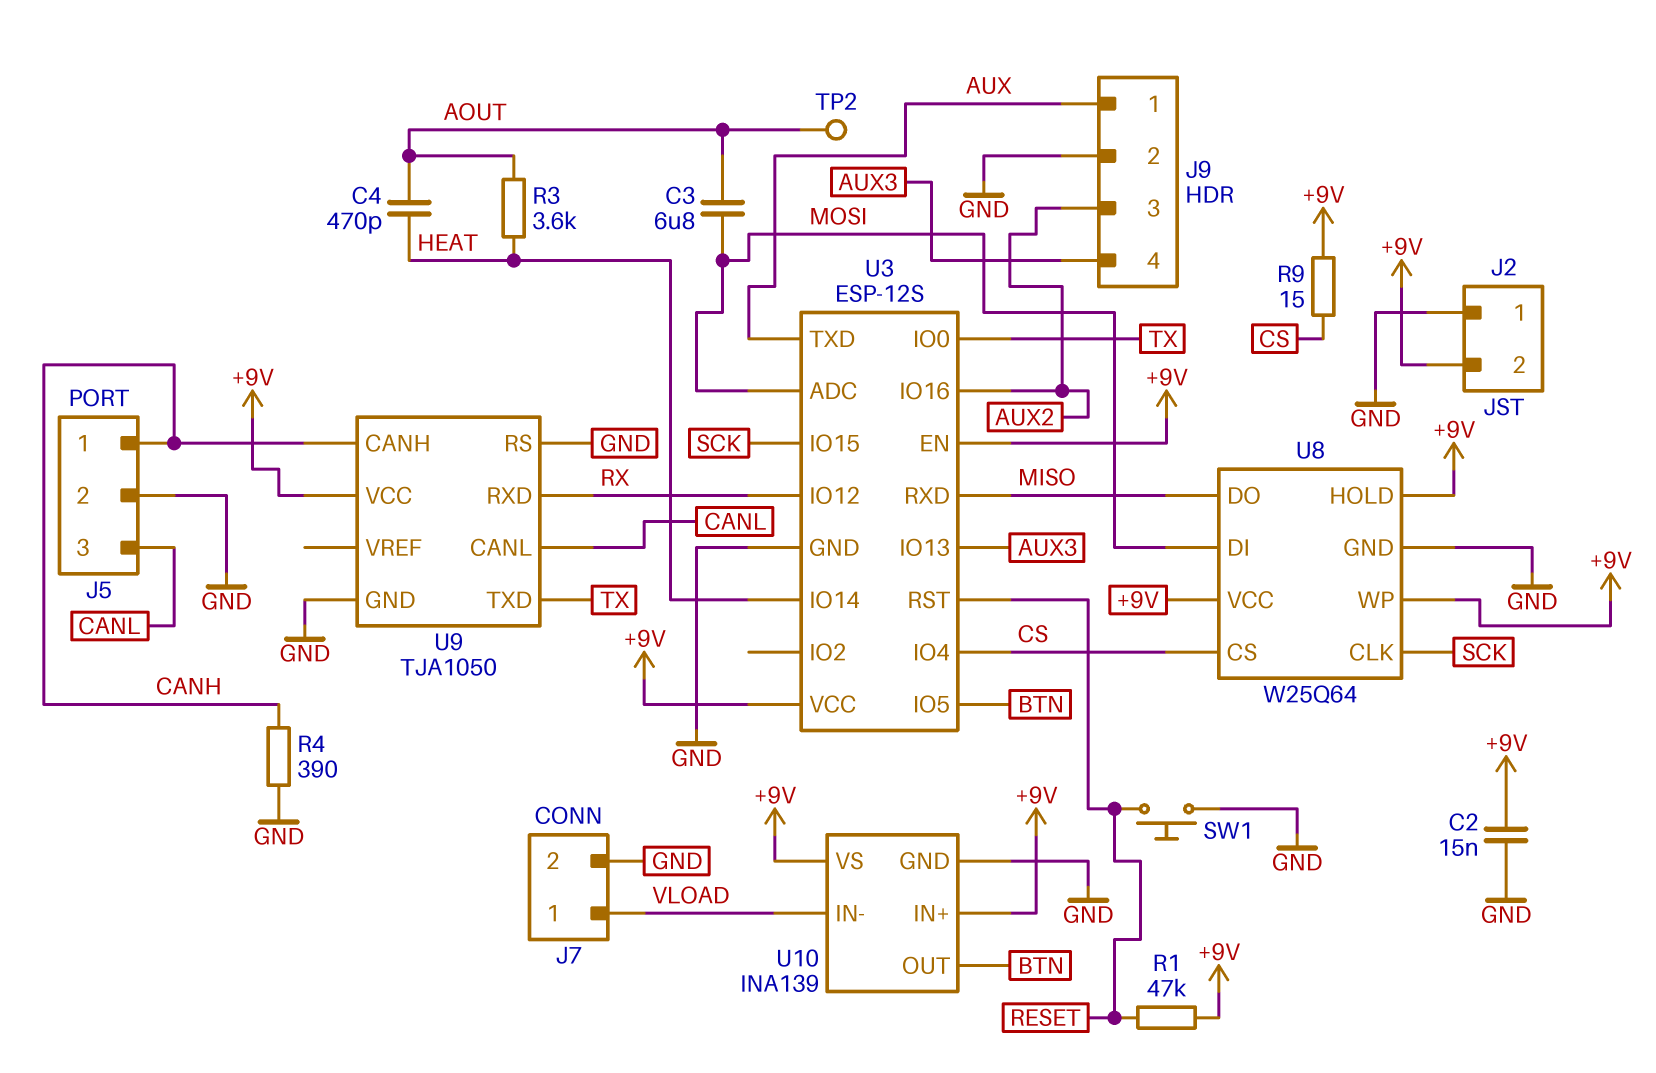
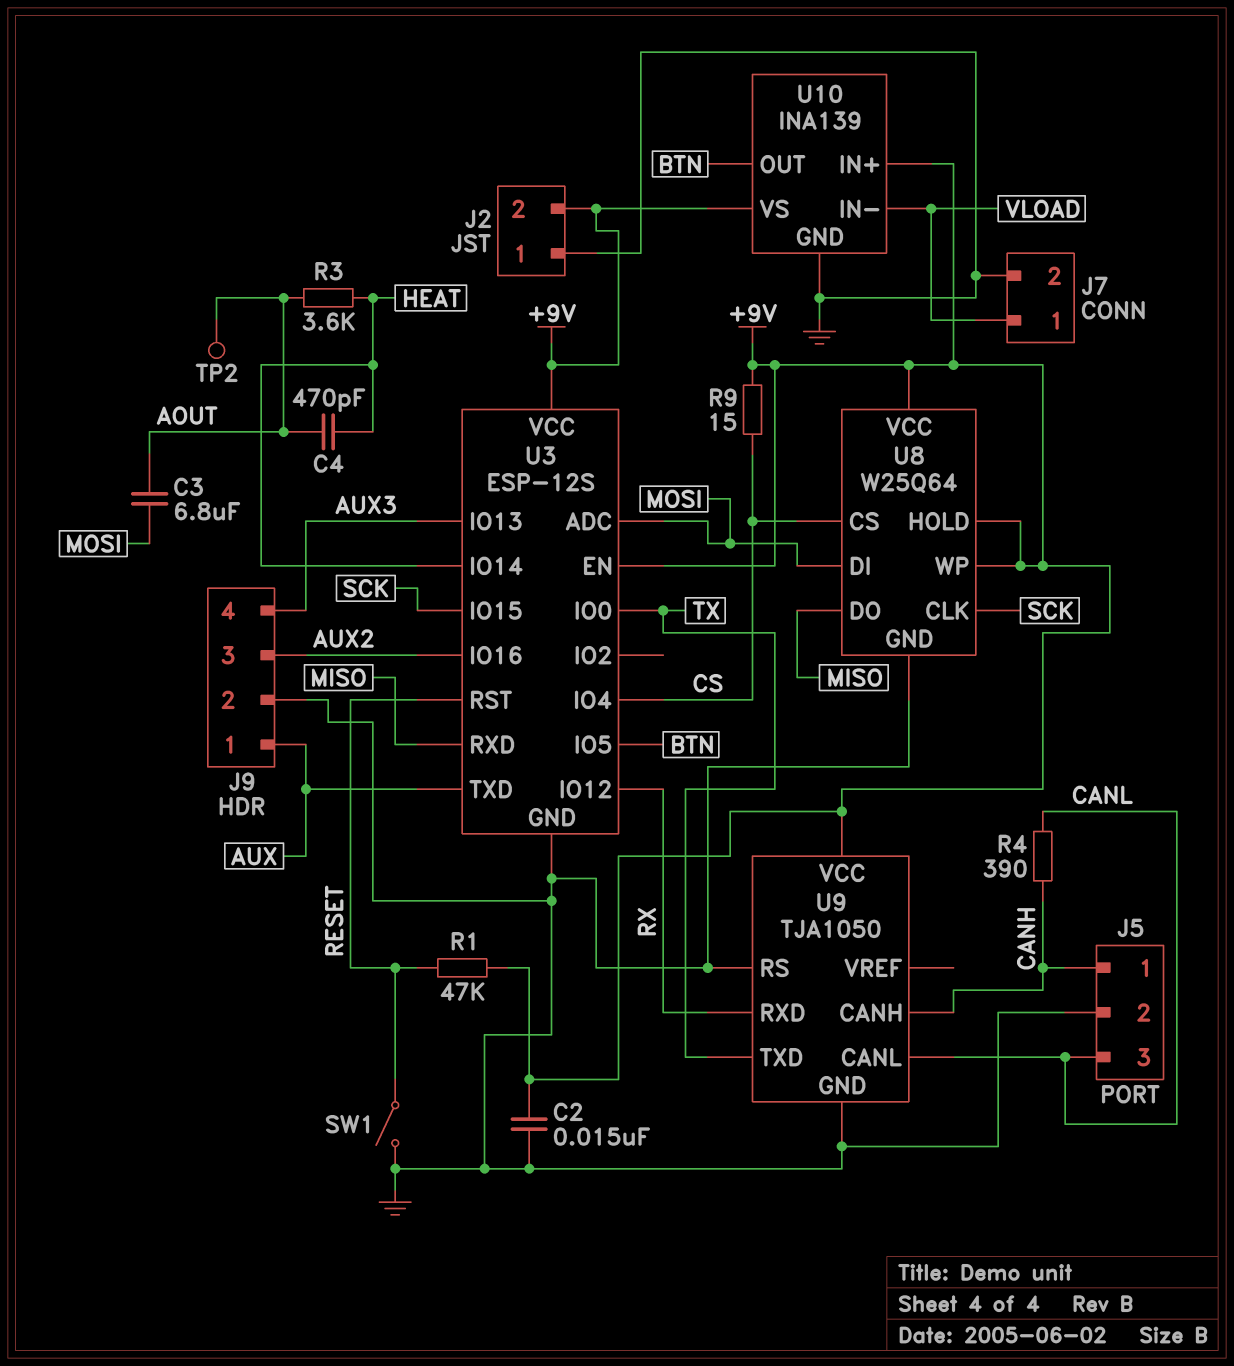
R4: 390 (CANH, GND) -> 390 (CANH, CANL)
SW1: button (GND, RESET) -> switch (GND, RESET)

